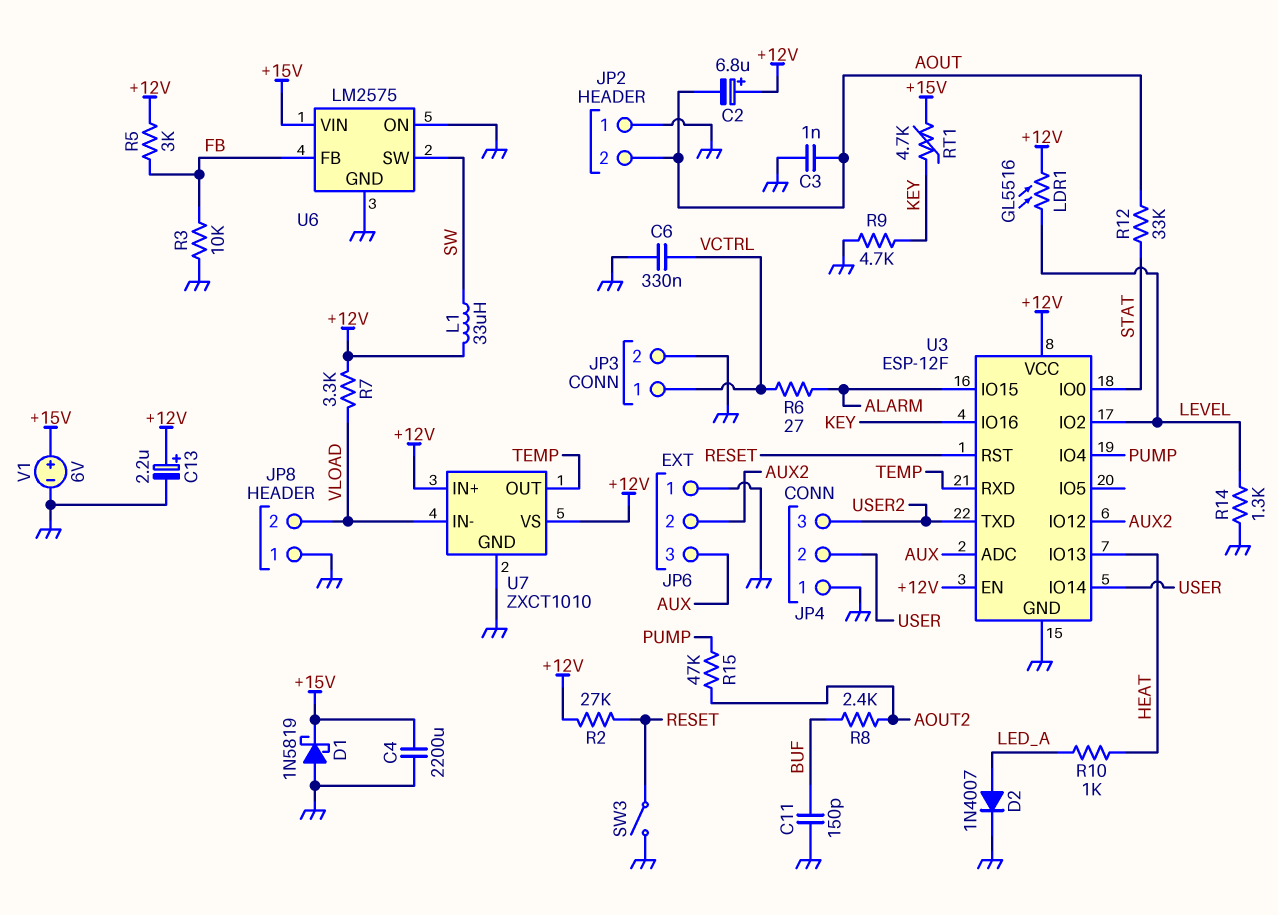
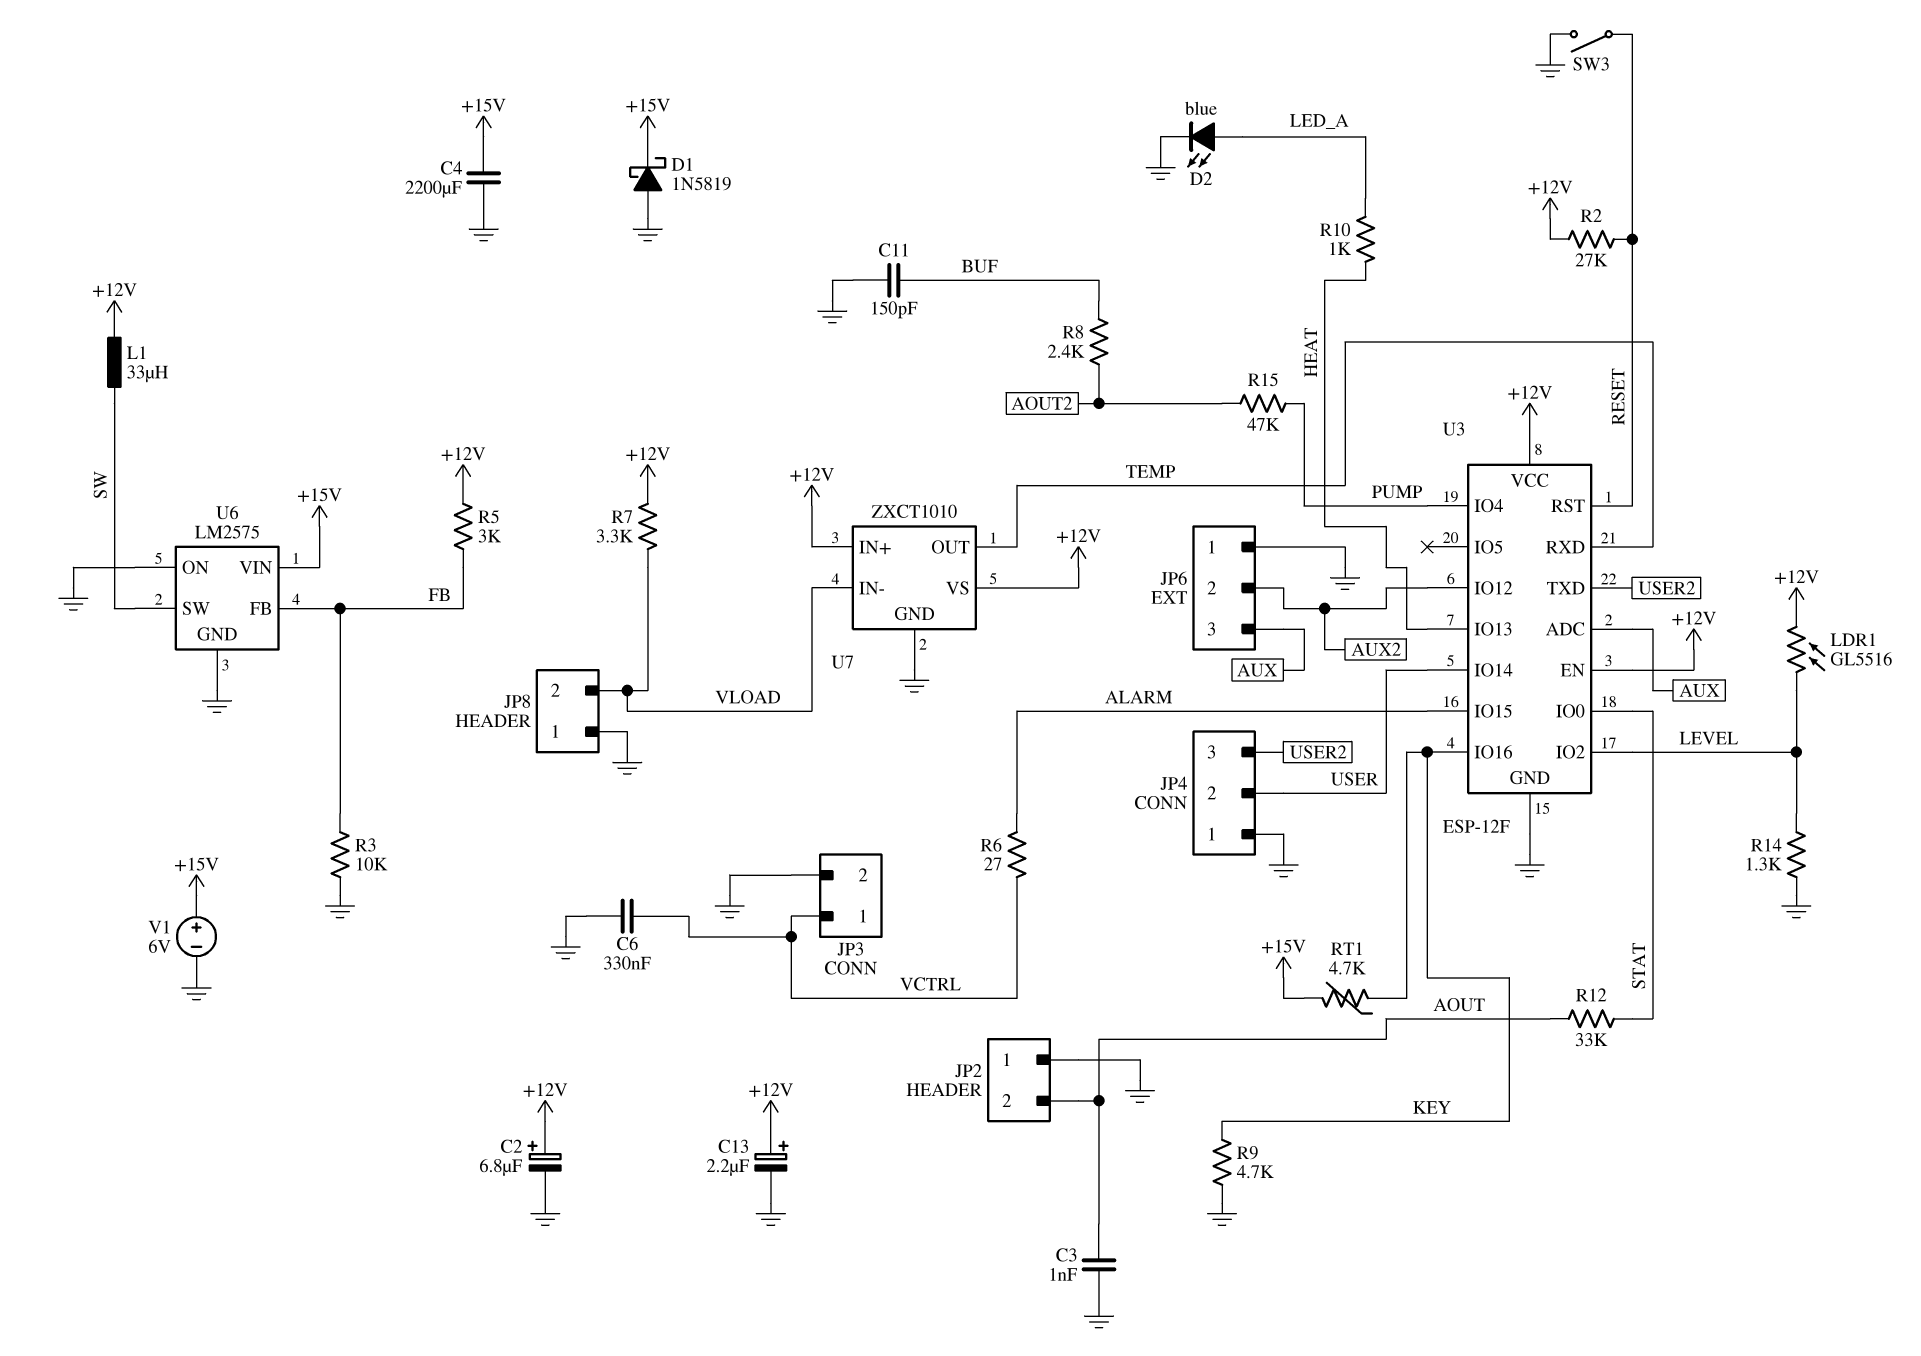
C2: 6.8uF (plus +12V, minus AOUT) -> 6.8uF (plus +12V, minus GND)
D2: diode 1N4007 (A LED_A, K GND) -> LED blue (A LED_A, K GND)

